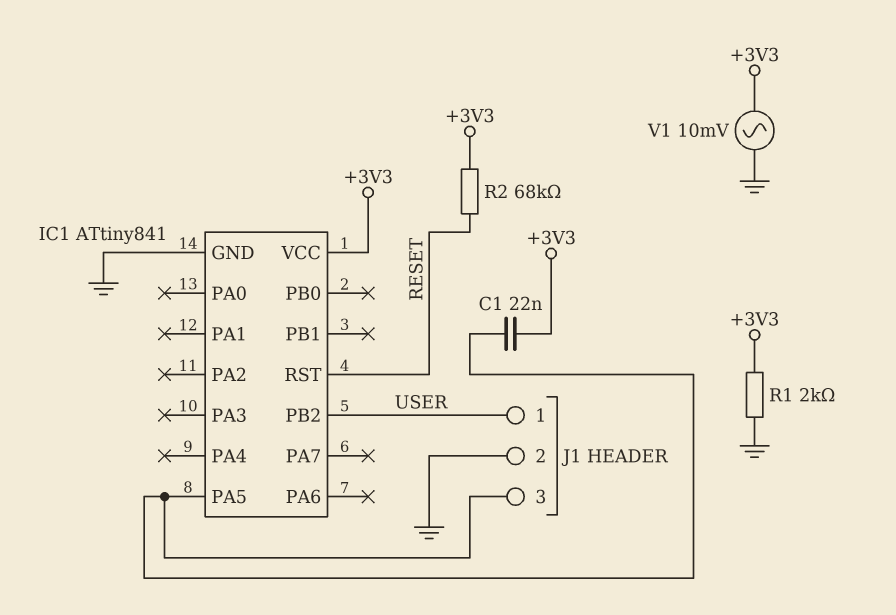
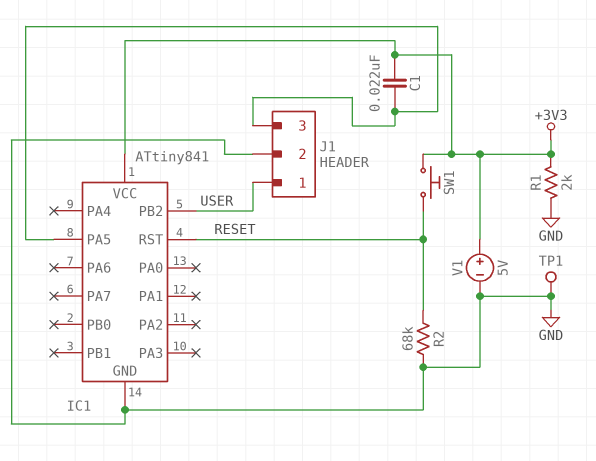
R2: 68k (+3V3, RESET) -> 68k (GND, RESET)
SW1: none -> button (+3V3, RESET)
TP1: none -> test point (GND)
V1: AC 10mV (+3V3, GND) -> 5V (plus +3V3, minus GND)

